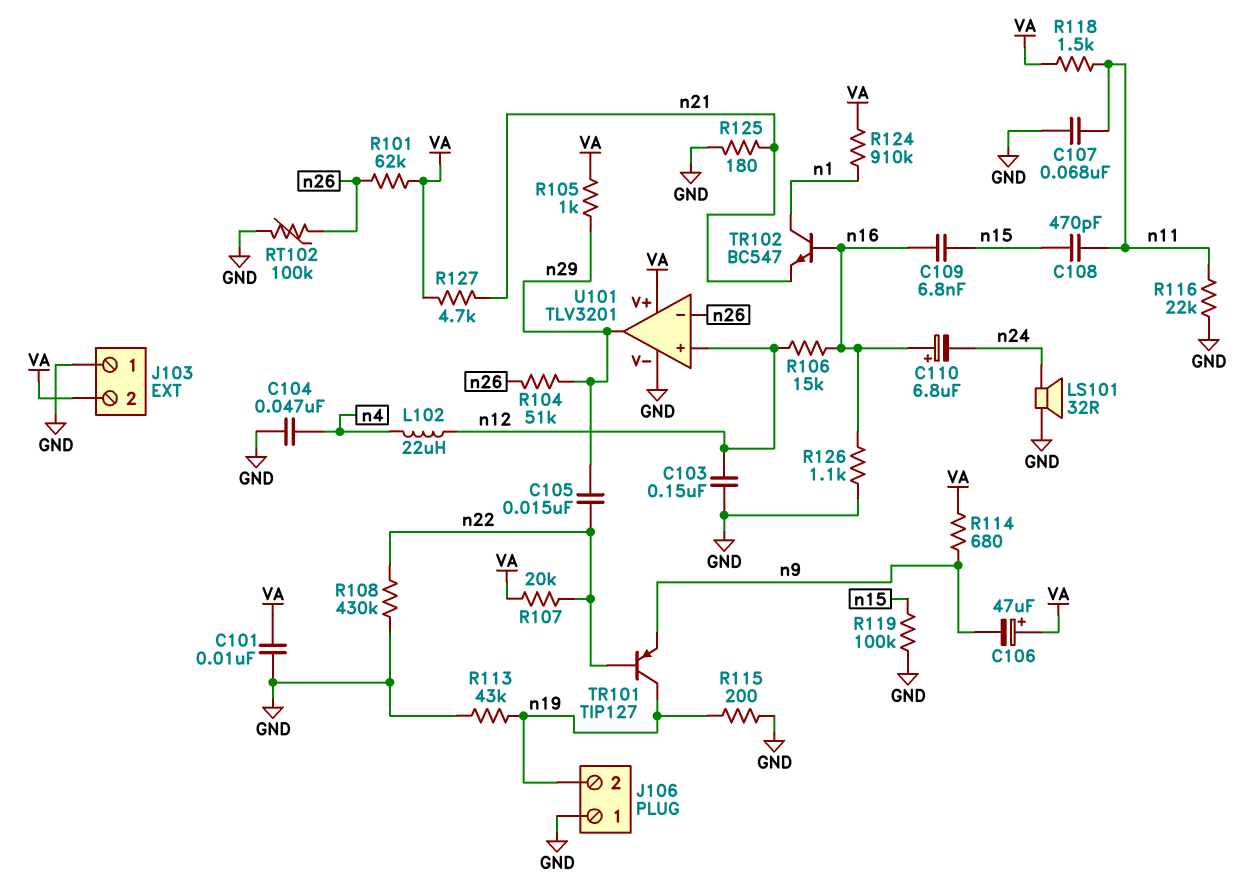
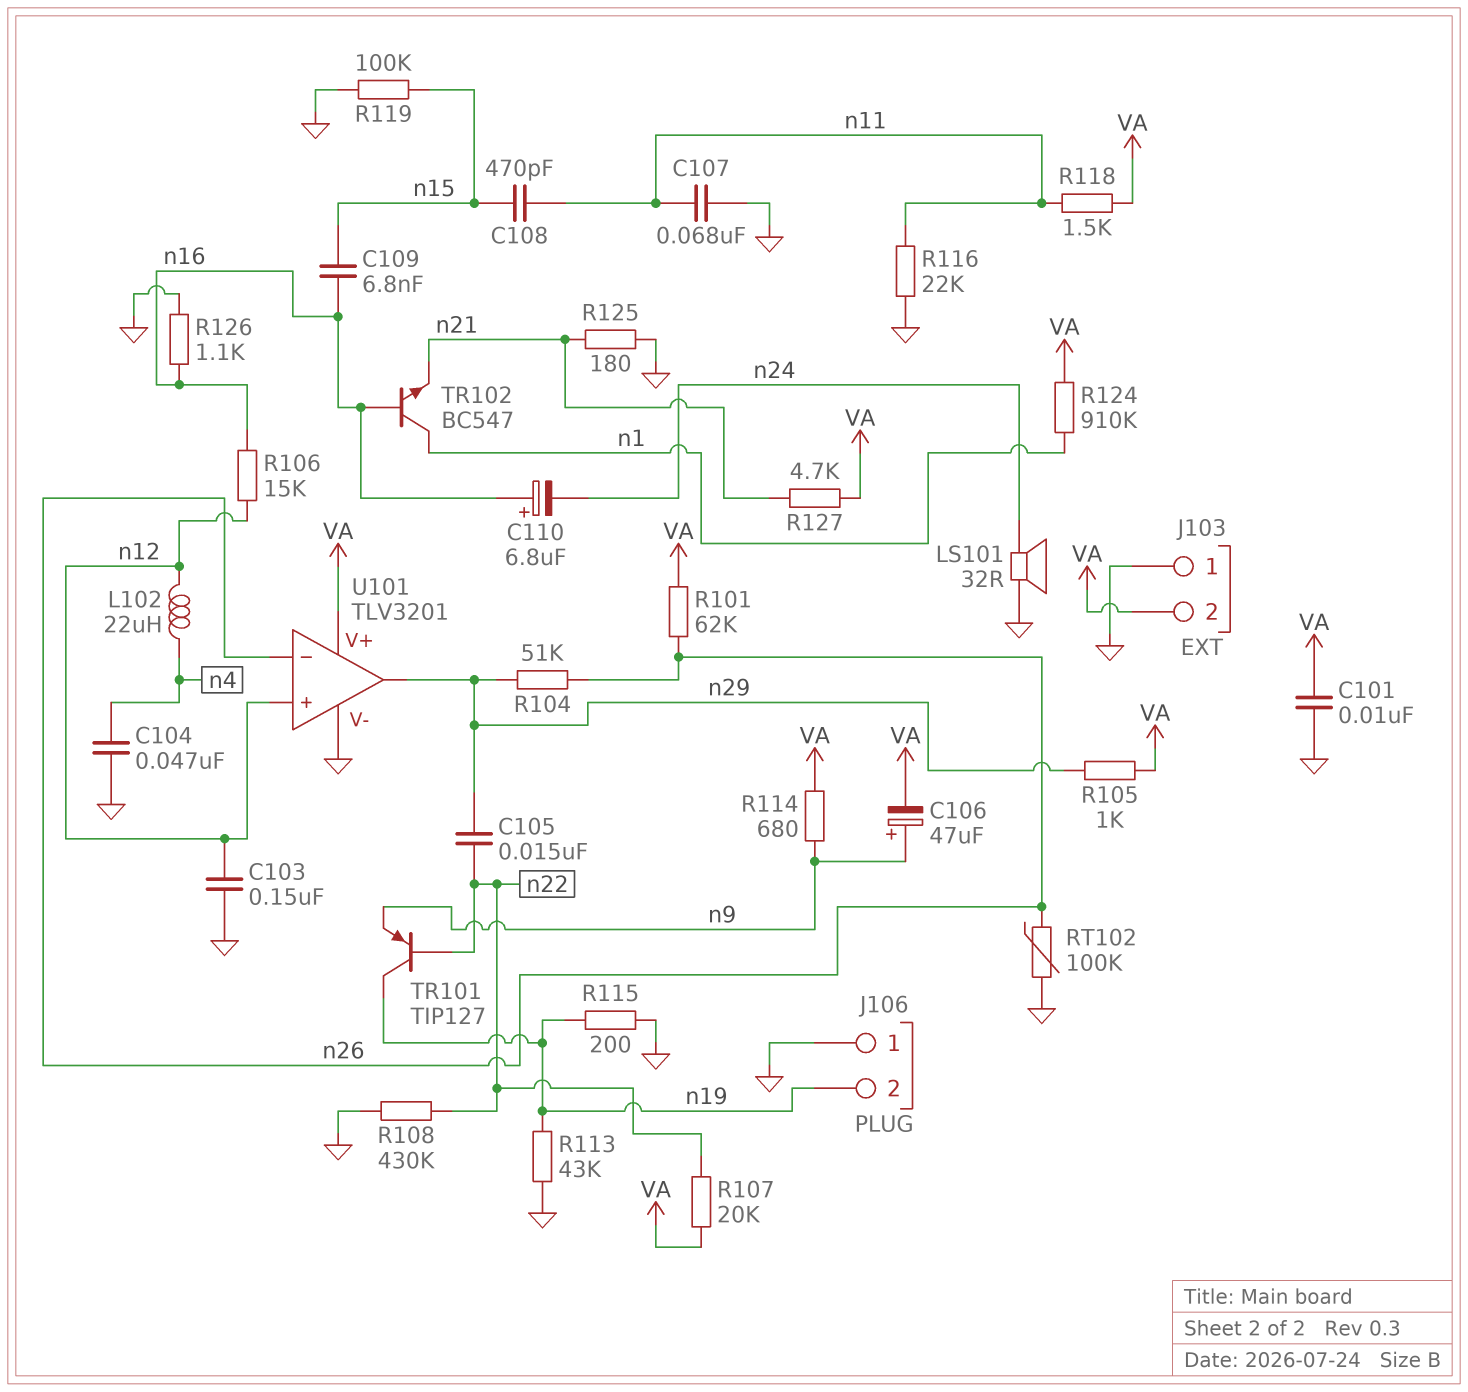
C106: 47uF (plus VA, minus n9) -> 47uF (plus n9, minus VA)

